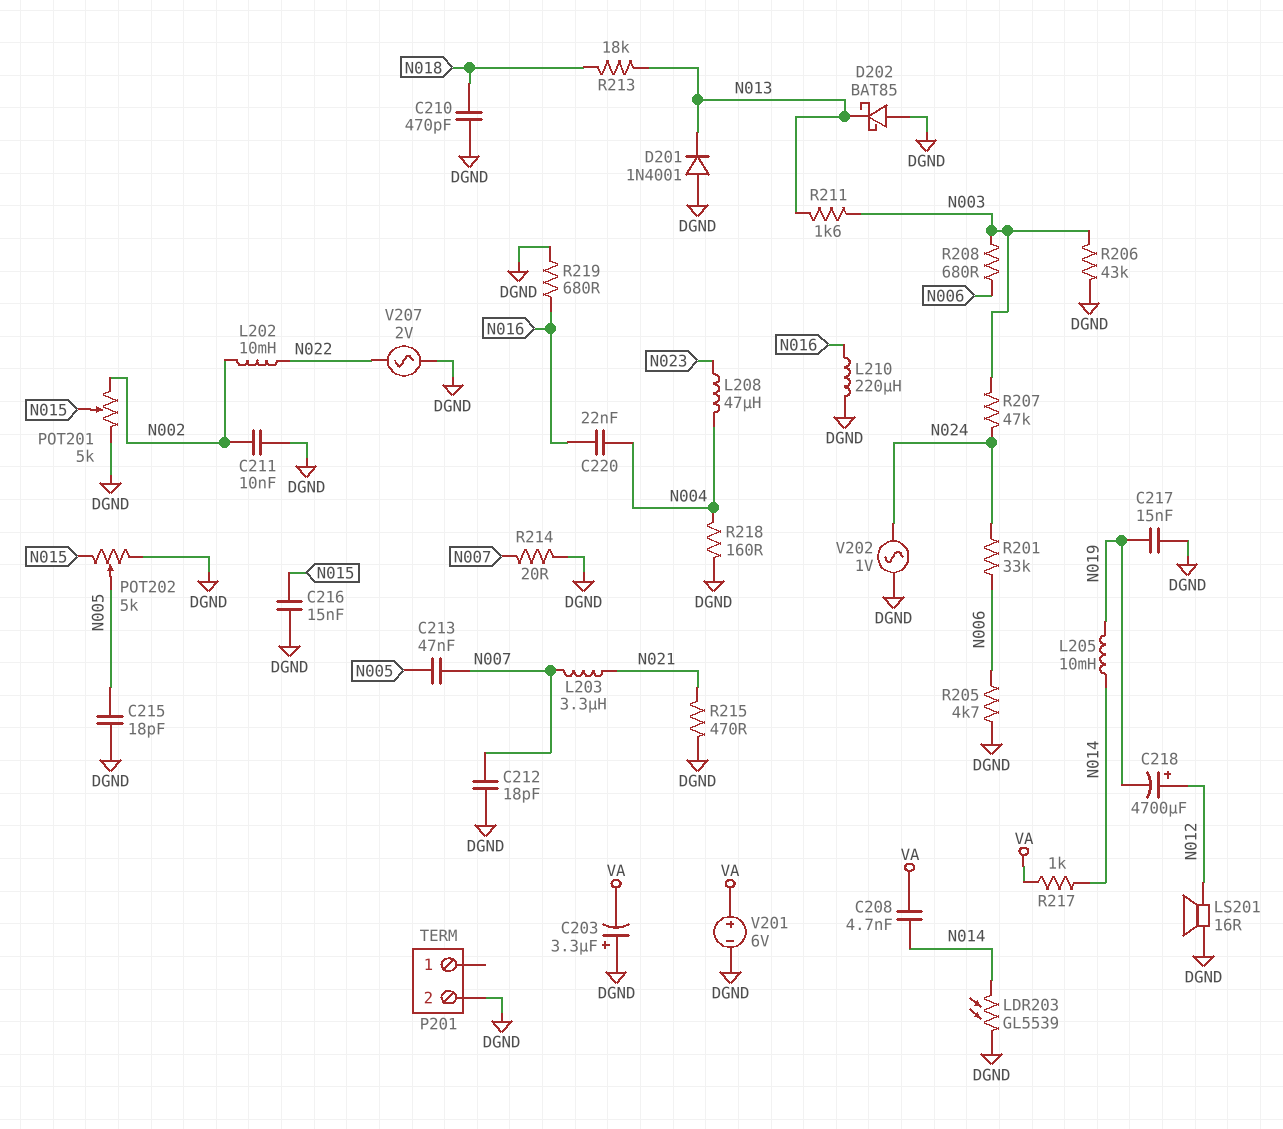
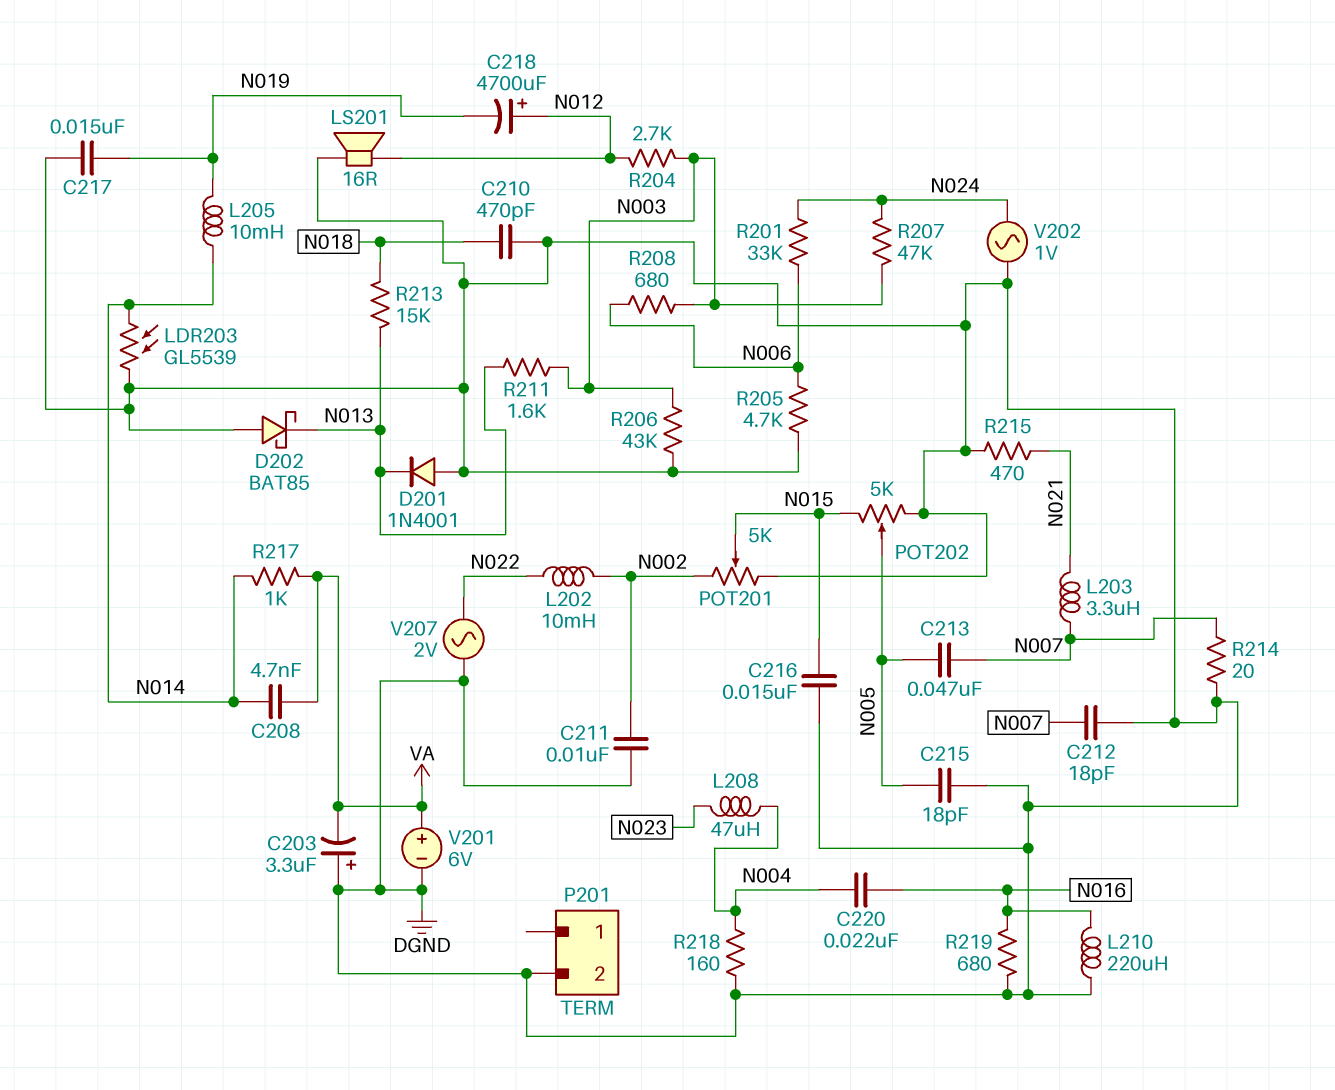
R204: none -> 2.7k (N003, N012)
R213: 18k (N013, N018) -> 15k (N013, N018)

